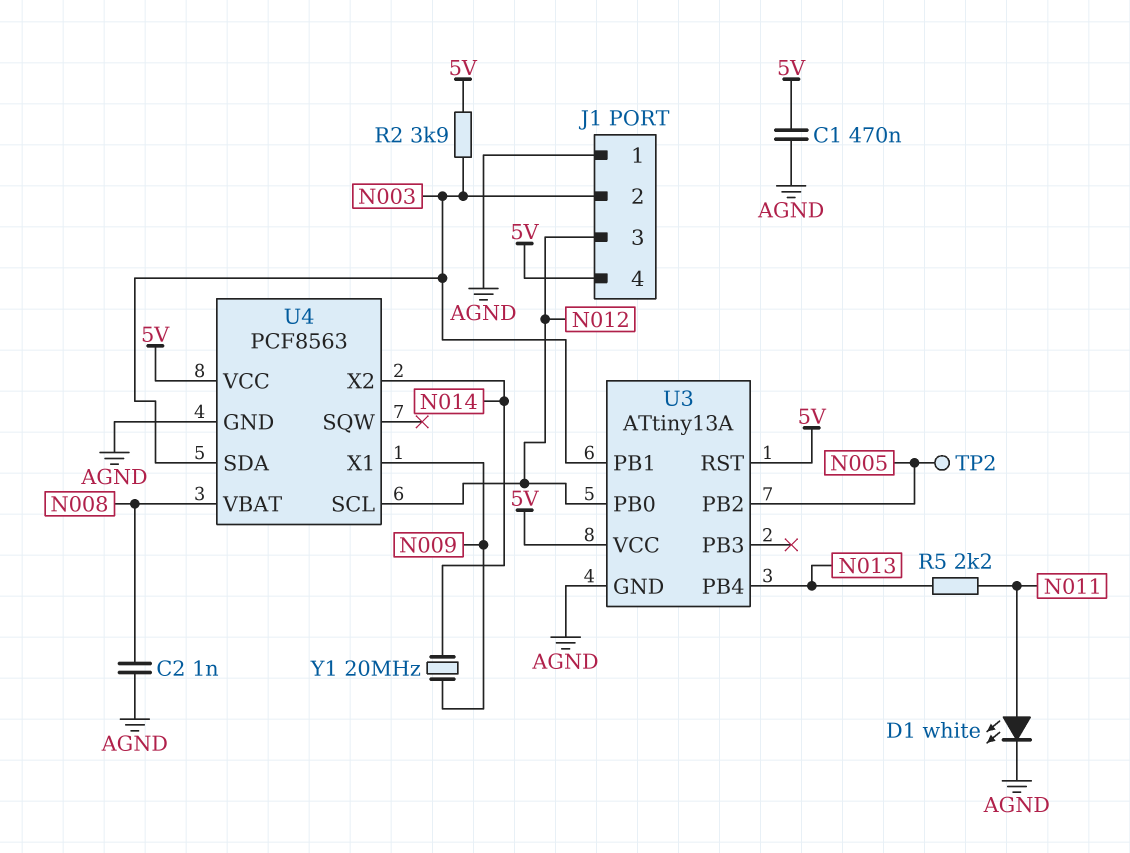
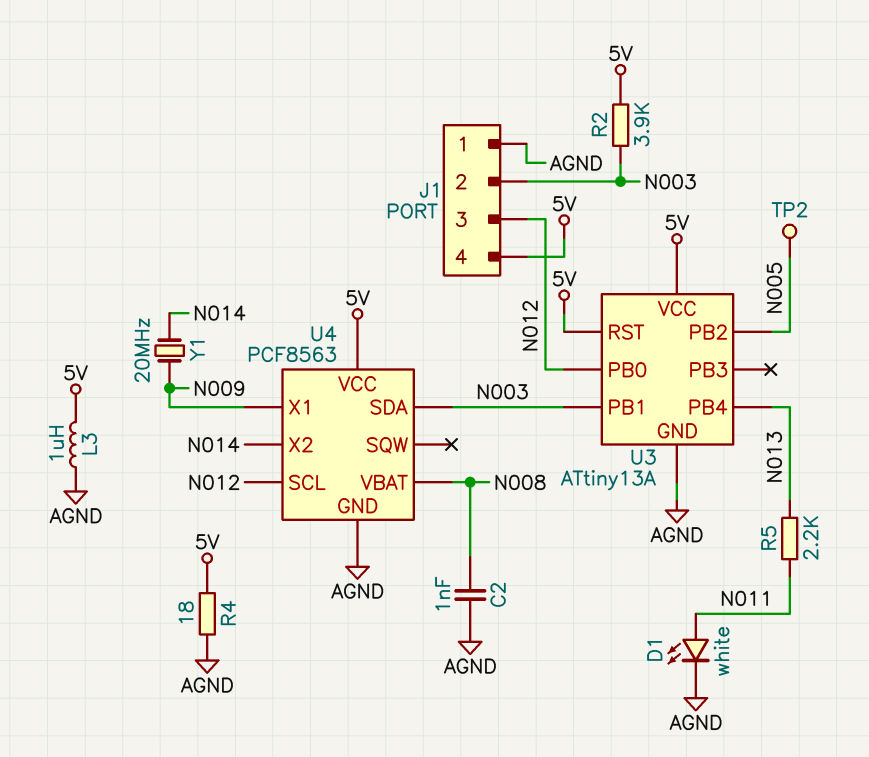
C1: 470nF (5V, AGND) -> none
L3: none -> 1uH (5V, AGND)
R4: none -> 18 (5V, AGND)

